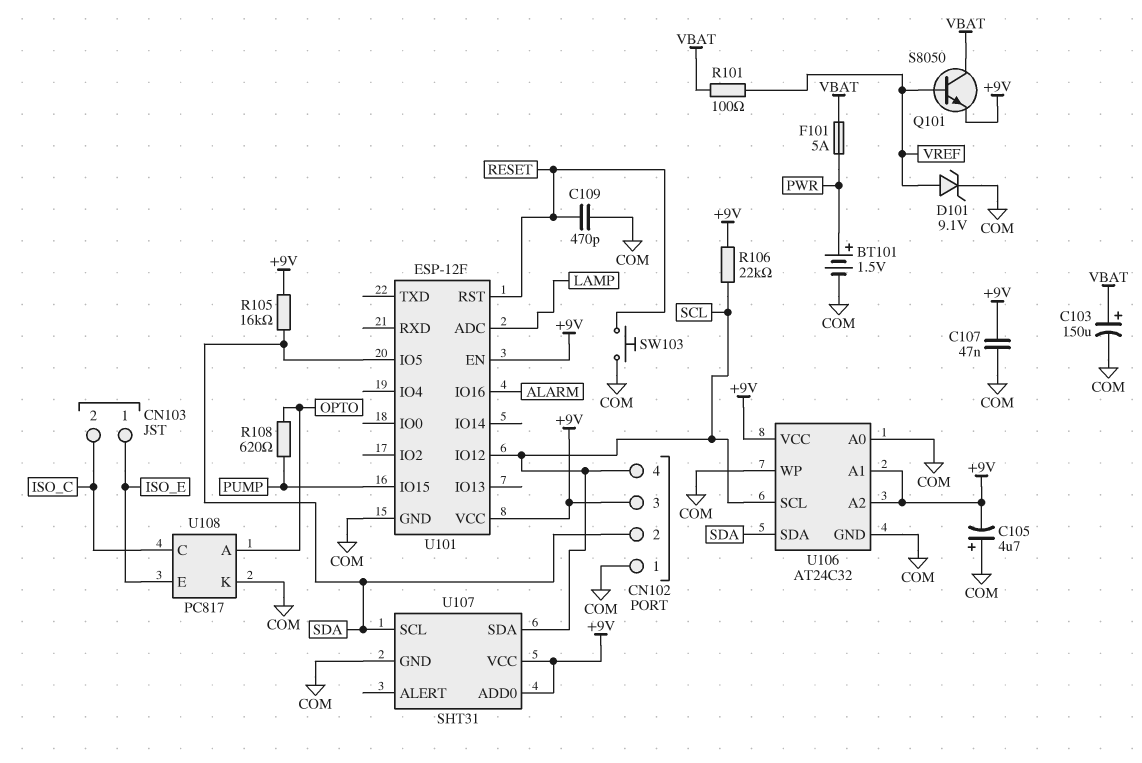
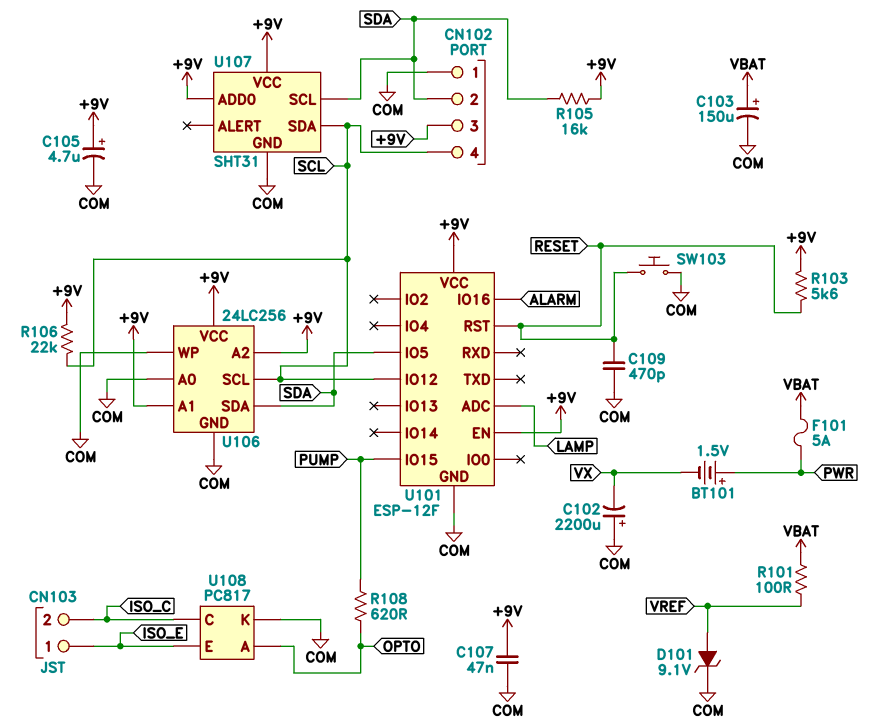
BT101: 1.5V (plus PWR, minus COM) -> 1.5V (plus PWR, minus VX)
C102: none -> 2200uF (plus COM, minus VX)
C105: 4.7uF (plus COM, minus +9V) -> 4.7uF (plus +9V, minus COM)
Q101: NPN S8050 (B VREF, C VBAT, E +9V) -> none
R103: none -> 5.6k (+9V, RESET)
U106: AT24C32 -> 24LC256

